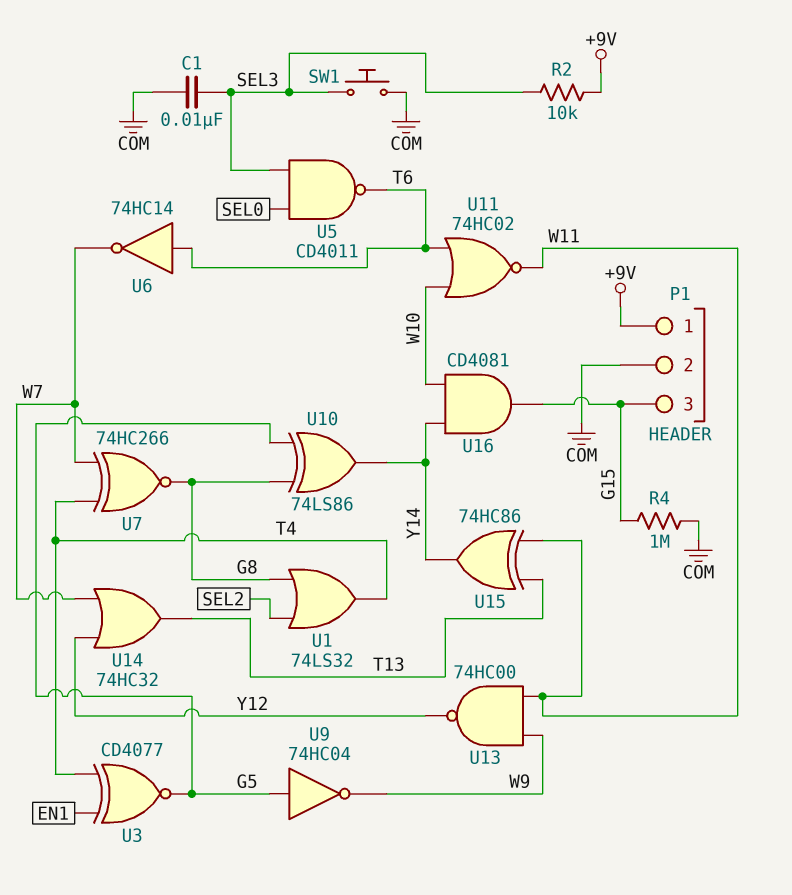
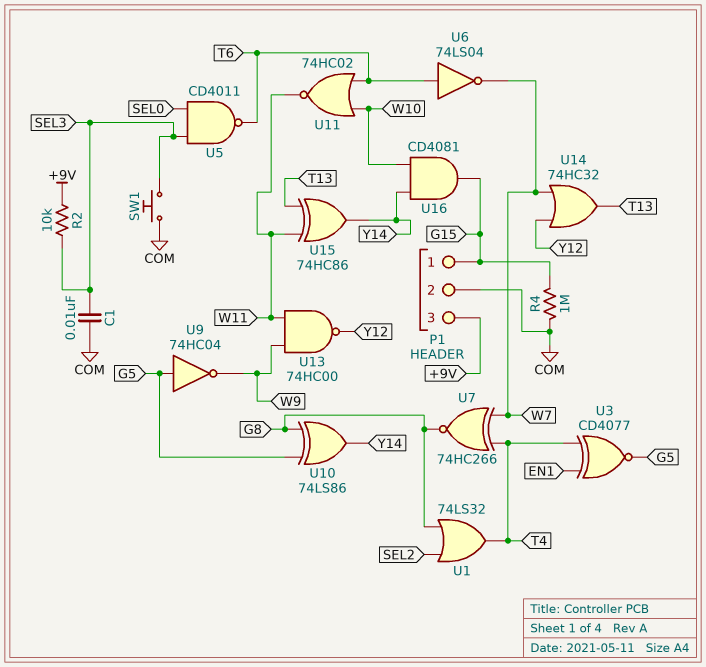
P1 pin 1: +9V -> G15
P1 pin 3: G15 -> +9V
U6: NOT 74HC14 (in T6, out W7) -> NOT 74LS04 (in T6, out W7)

